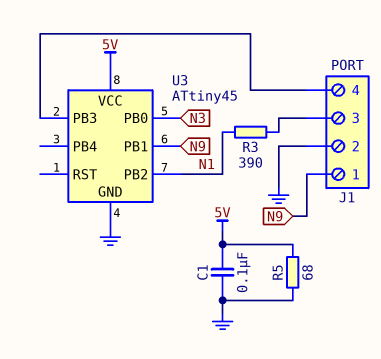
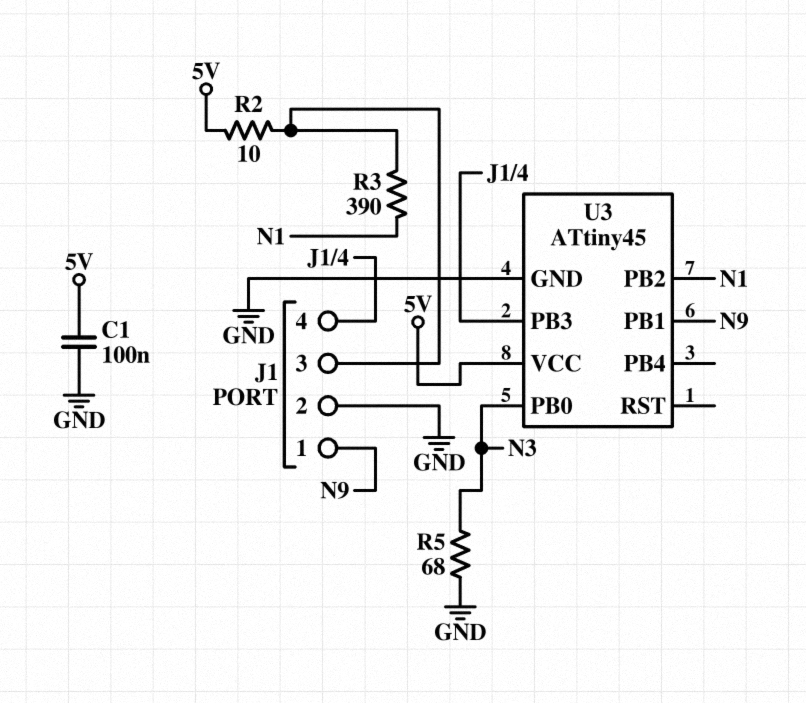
R2: none -> 10 (5V, J1/3)
R5: 68 (5V, GND) -> 68 (GND, N3)

